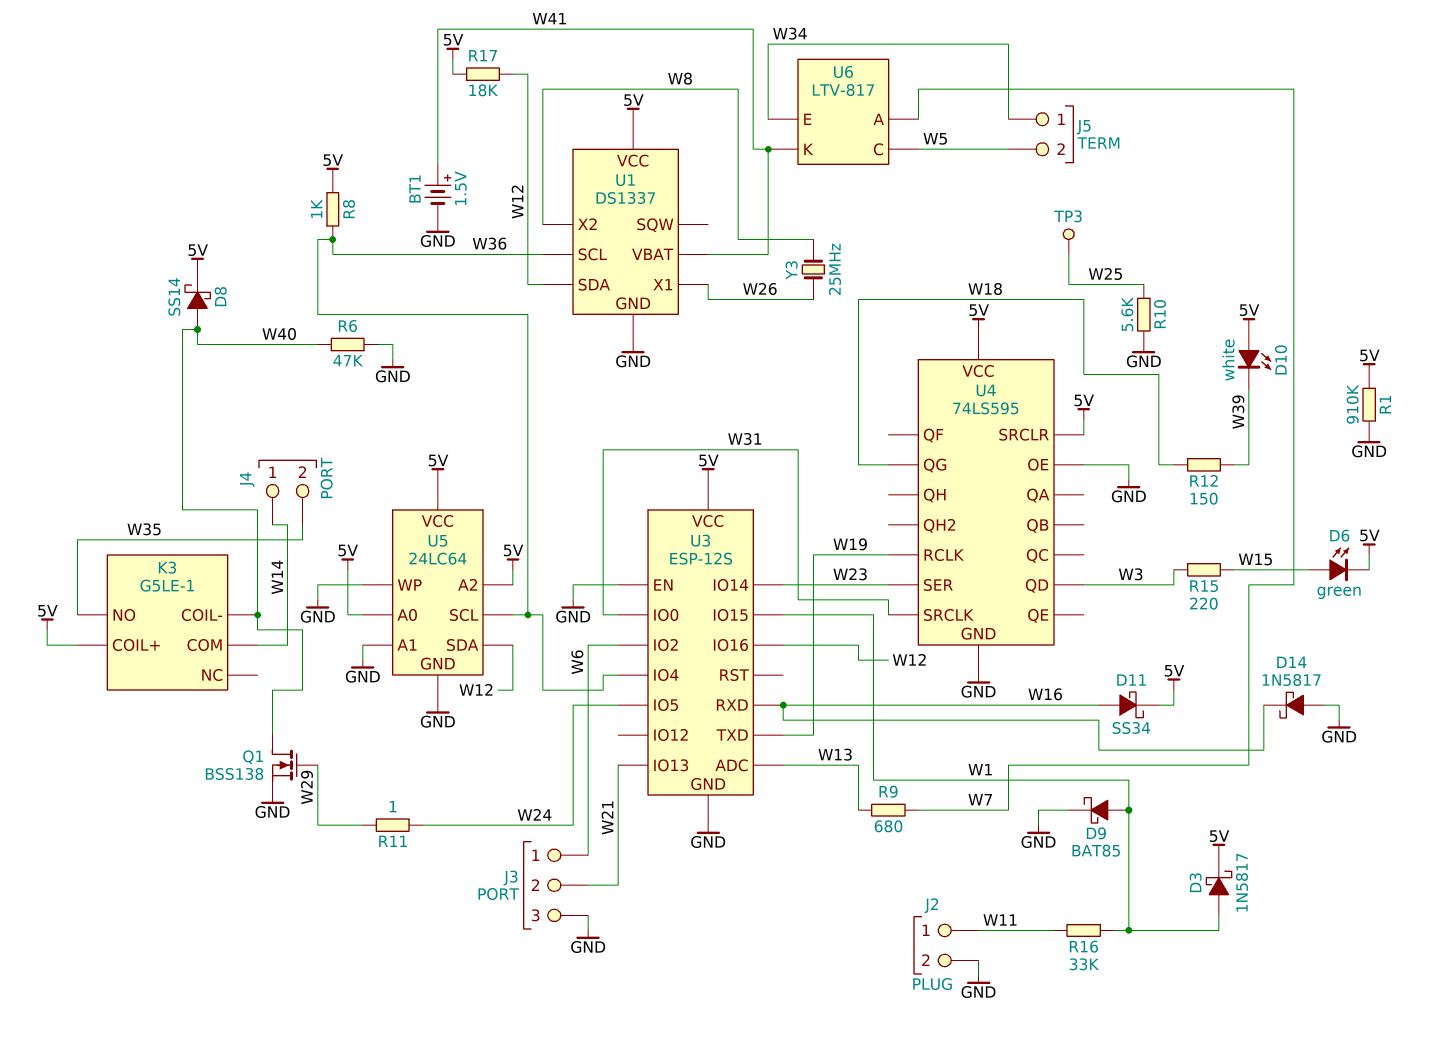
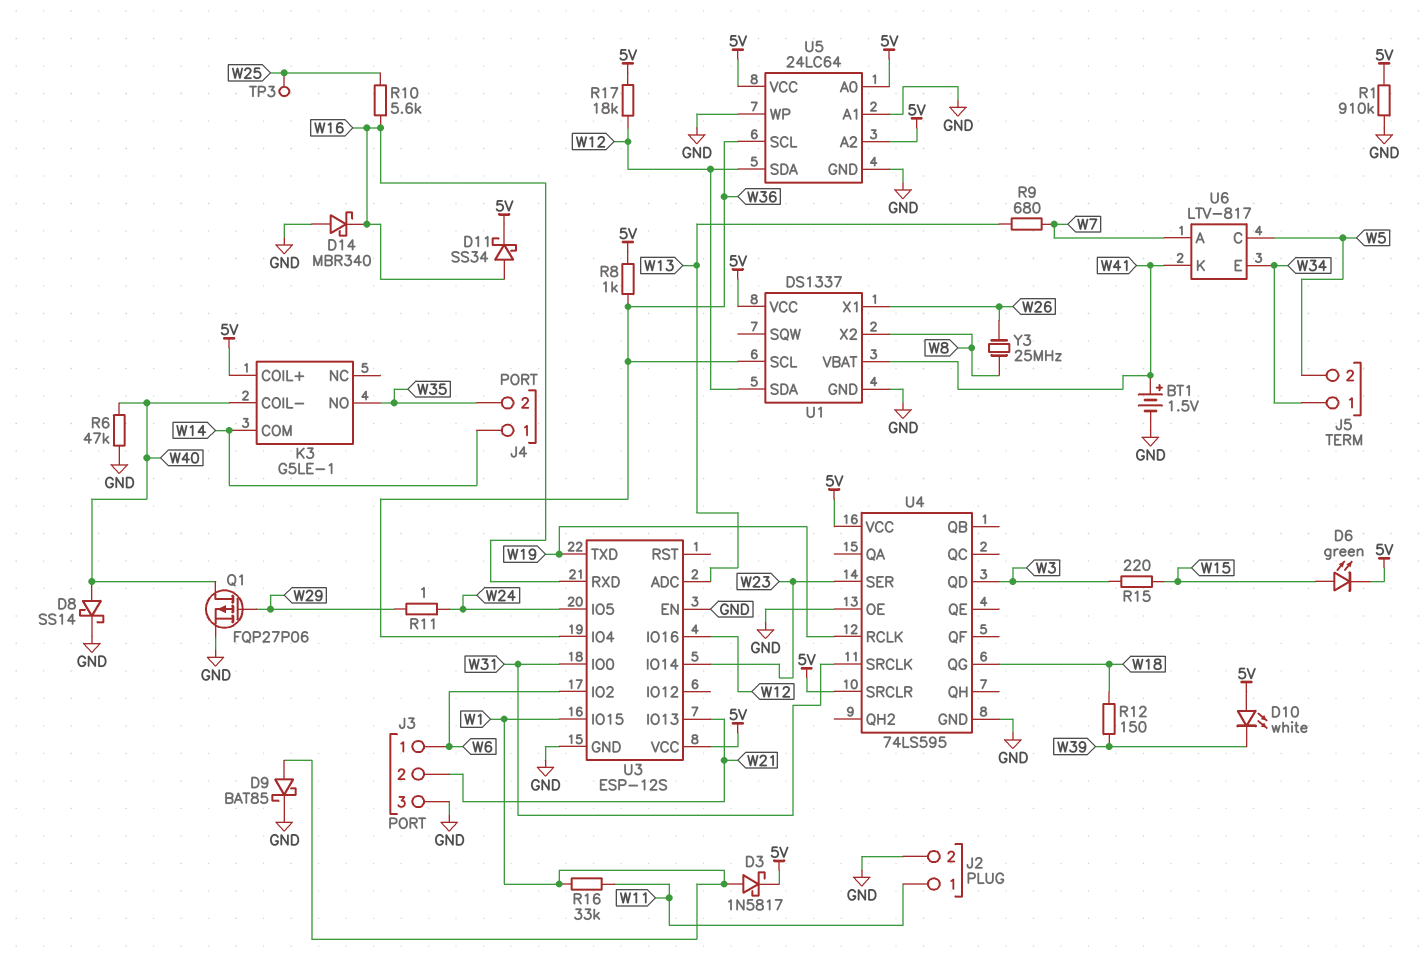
D8: schottky SS14 (A W40, K 5V) -> schottky SS14 (A W40, K GND)
D14: schottky 1N5817 (A GND, K W16) -> schottky MBR340 (A GND, K W16)
Q1: NMOS BSS138 (G W29, D W40, S GND) -> PMOS FQP27P06 (G W29, D W40, S GND)
R10: 5.6k (GND, W25) -> 5.6k (W16, W25)

